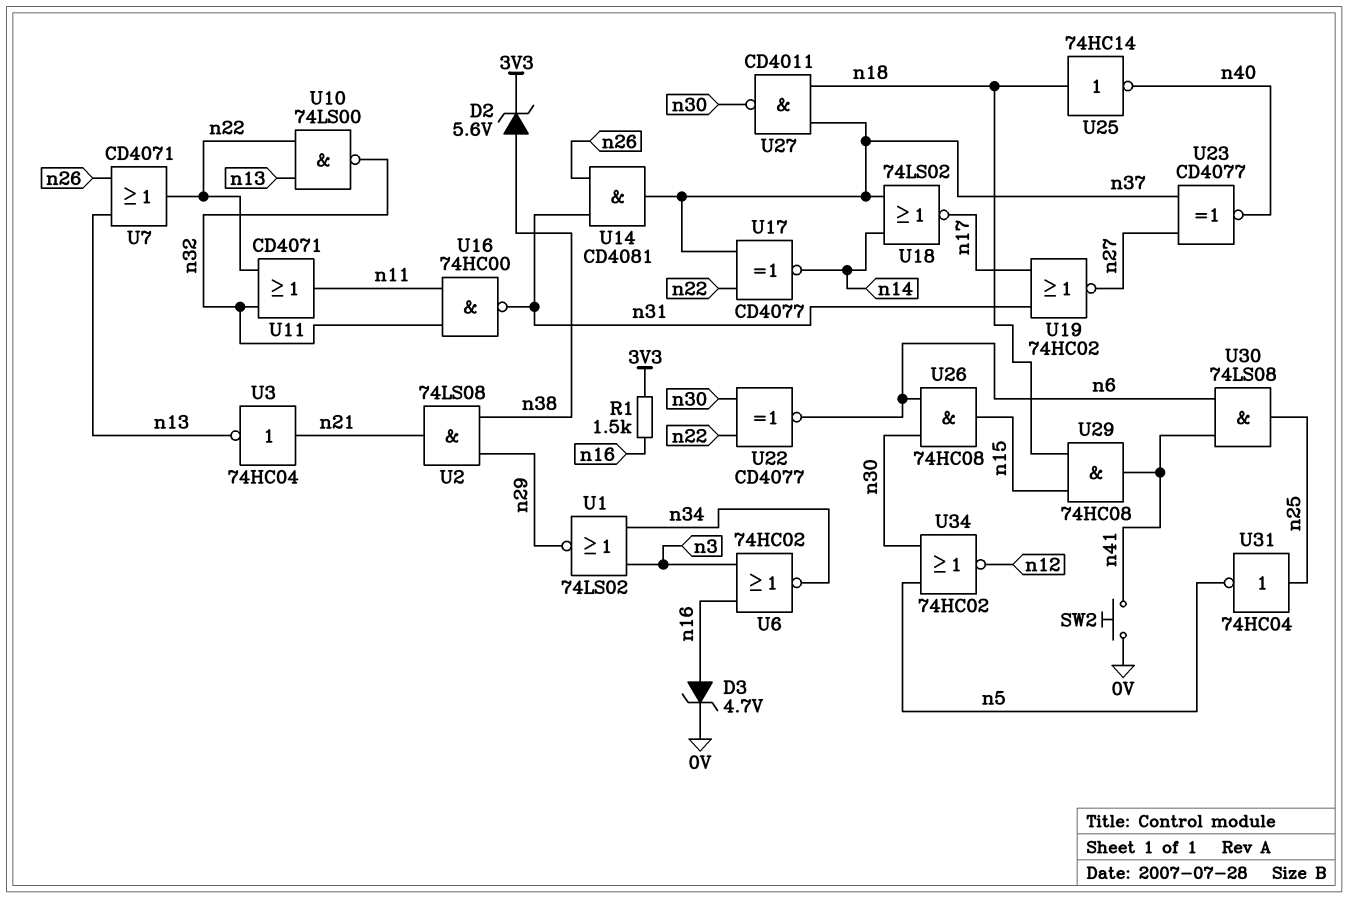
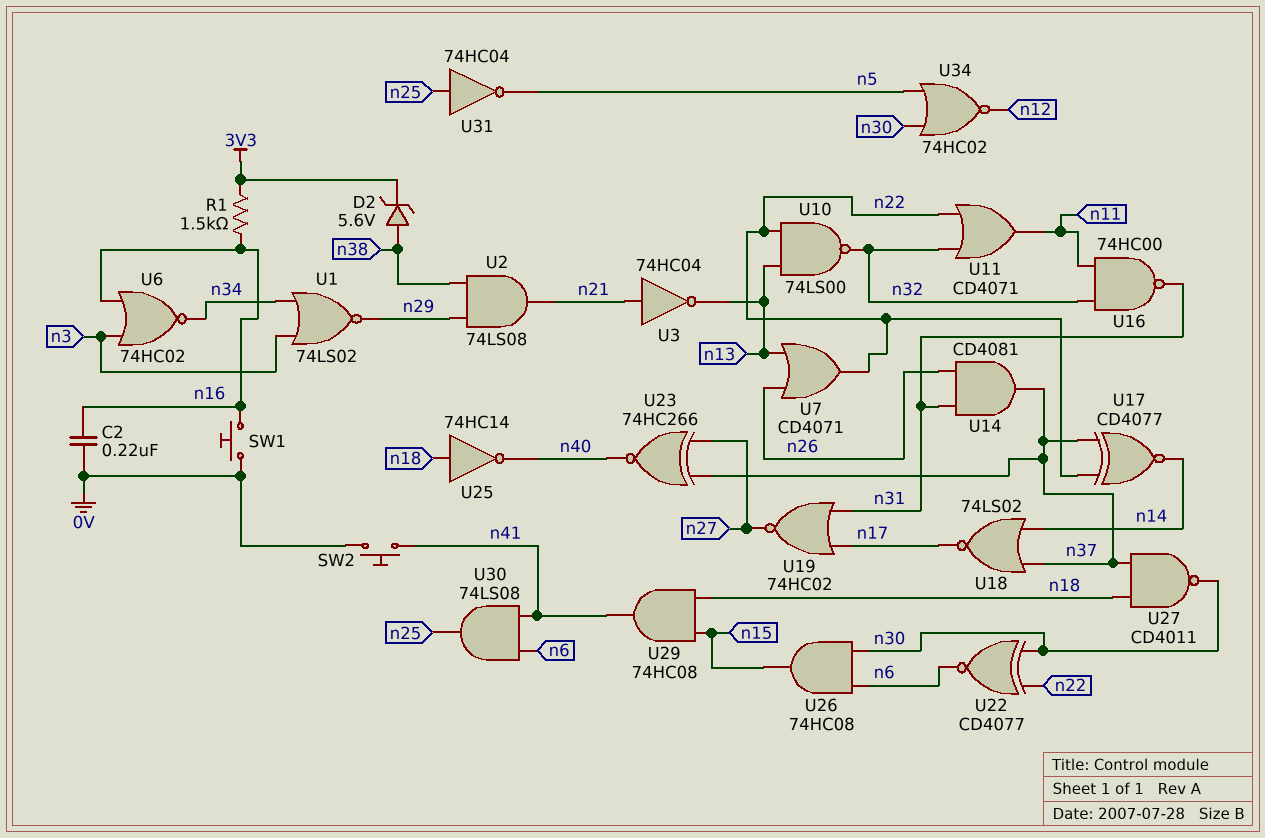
C2: none -> 220nF (0V, n16)
D3: zener 4.7V (A n16, K 0V) -> none
SW1: none -> button (0V, n16)
U23: XNOR CD4077 (in n27, in n37, out n40) -> XNOR 74HC266 (in n27, in n37, out n40)

